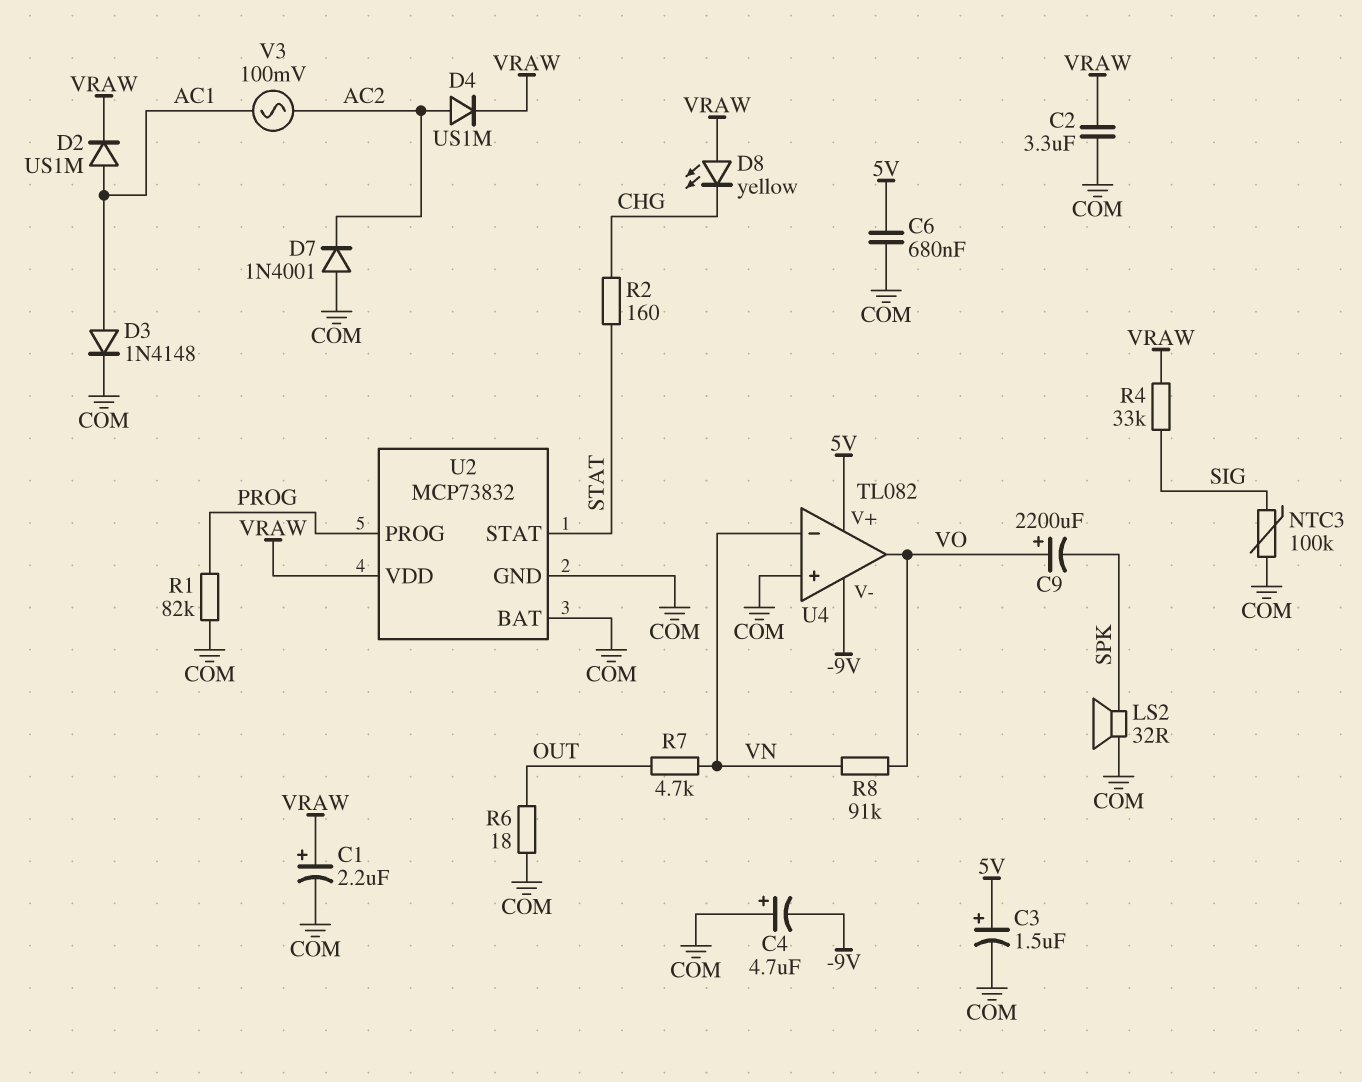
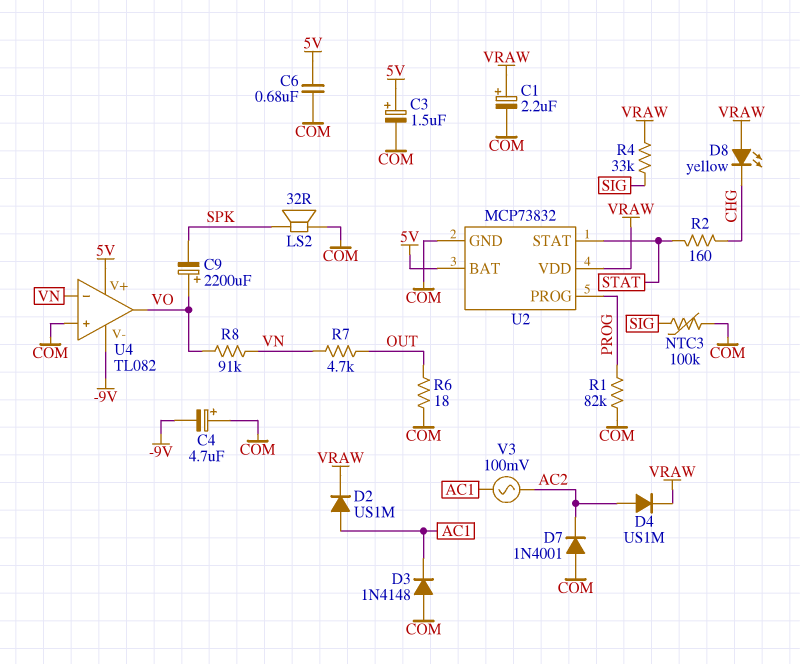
C2: 3.3uF (COM, VRAW) -> none
D3: diode 1N4148 (A AC1, K COM) -> diode 1N4148 (A COM, K AC1)
U2 pin BAT: COM -> 5V

